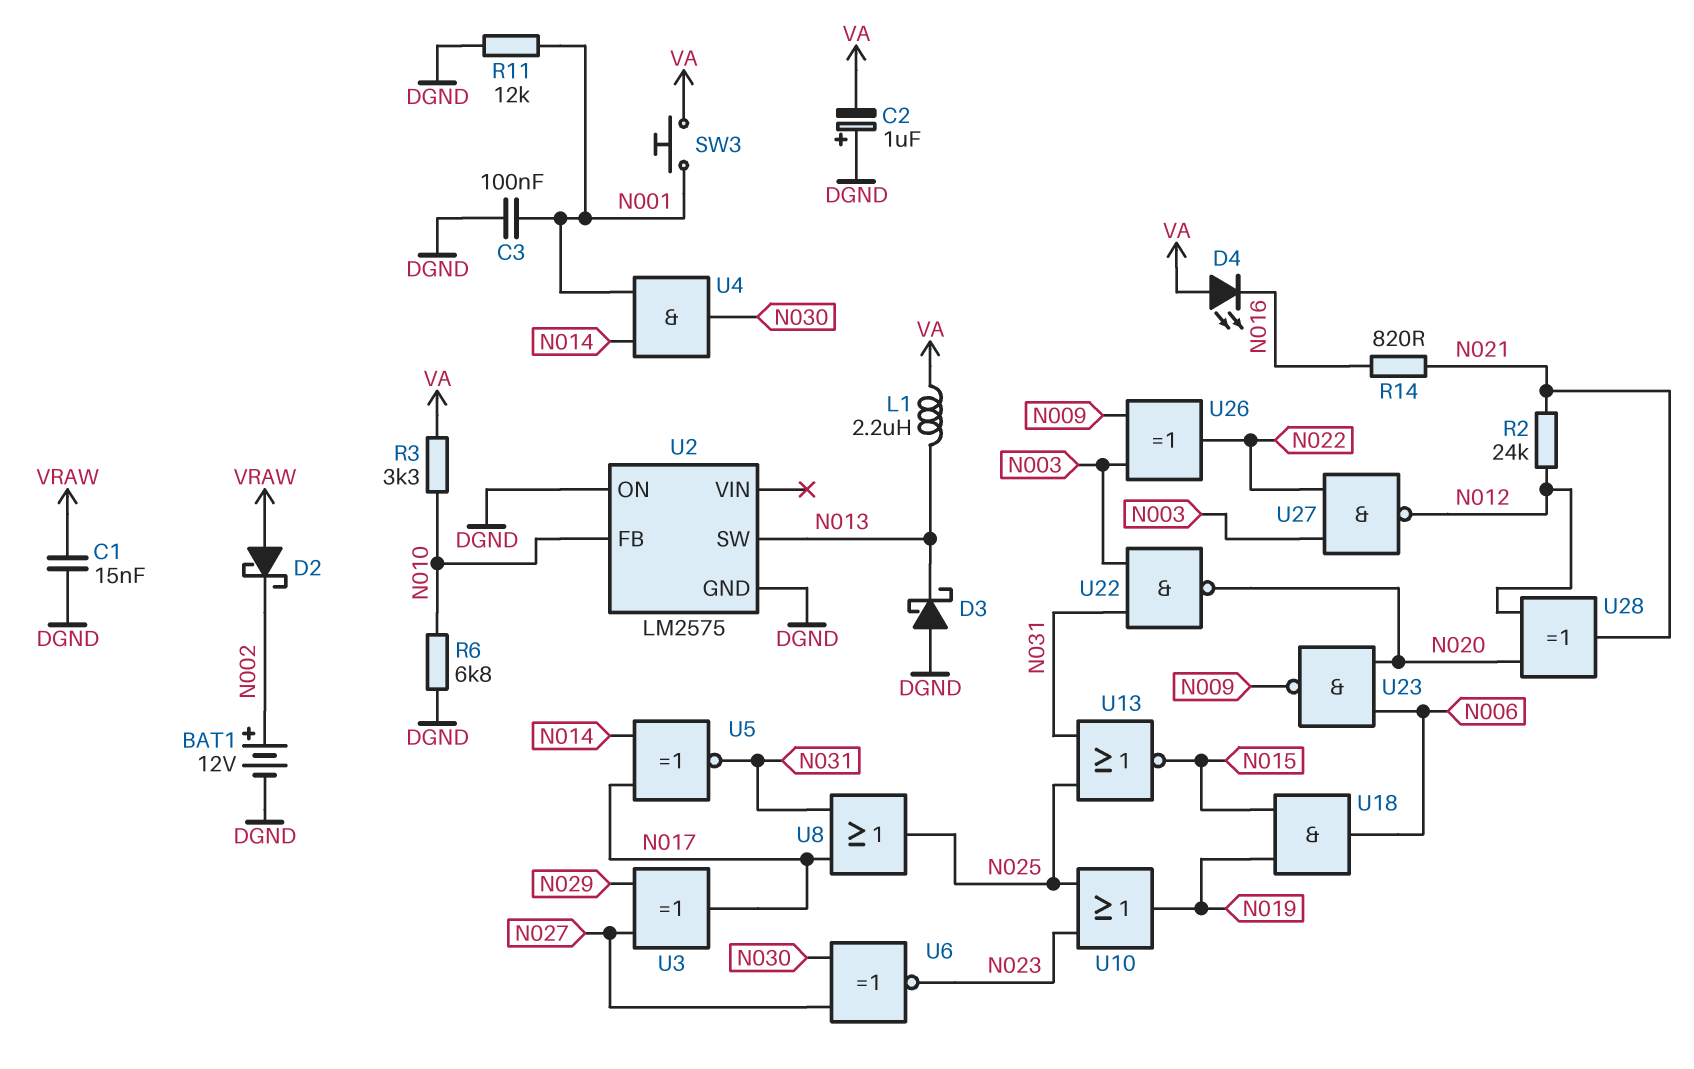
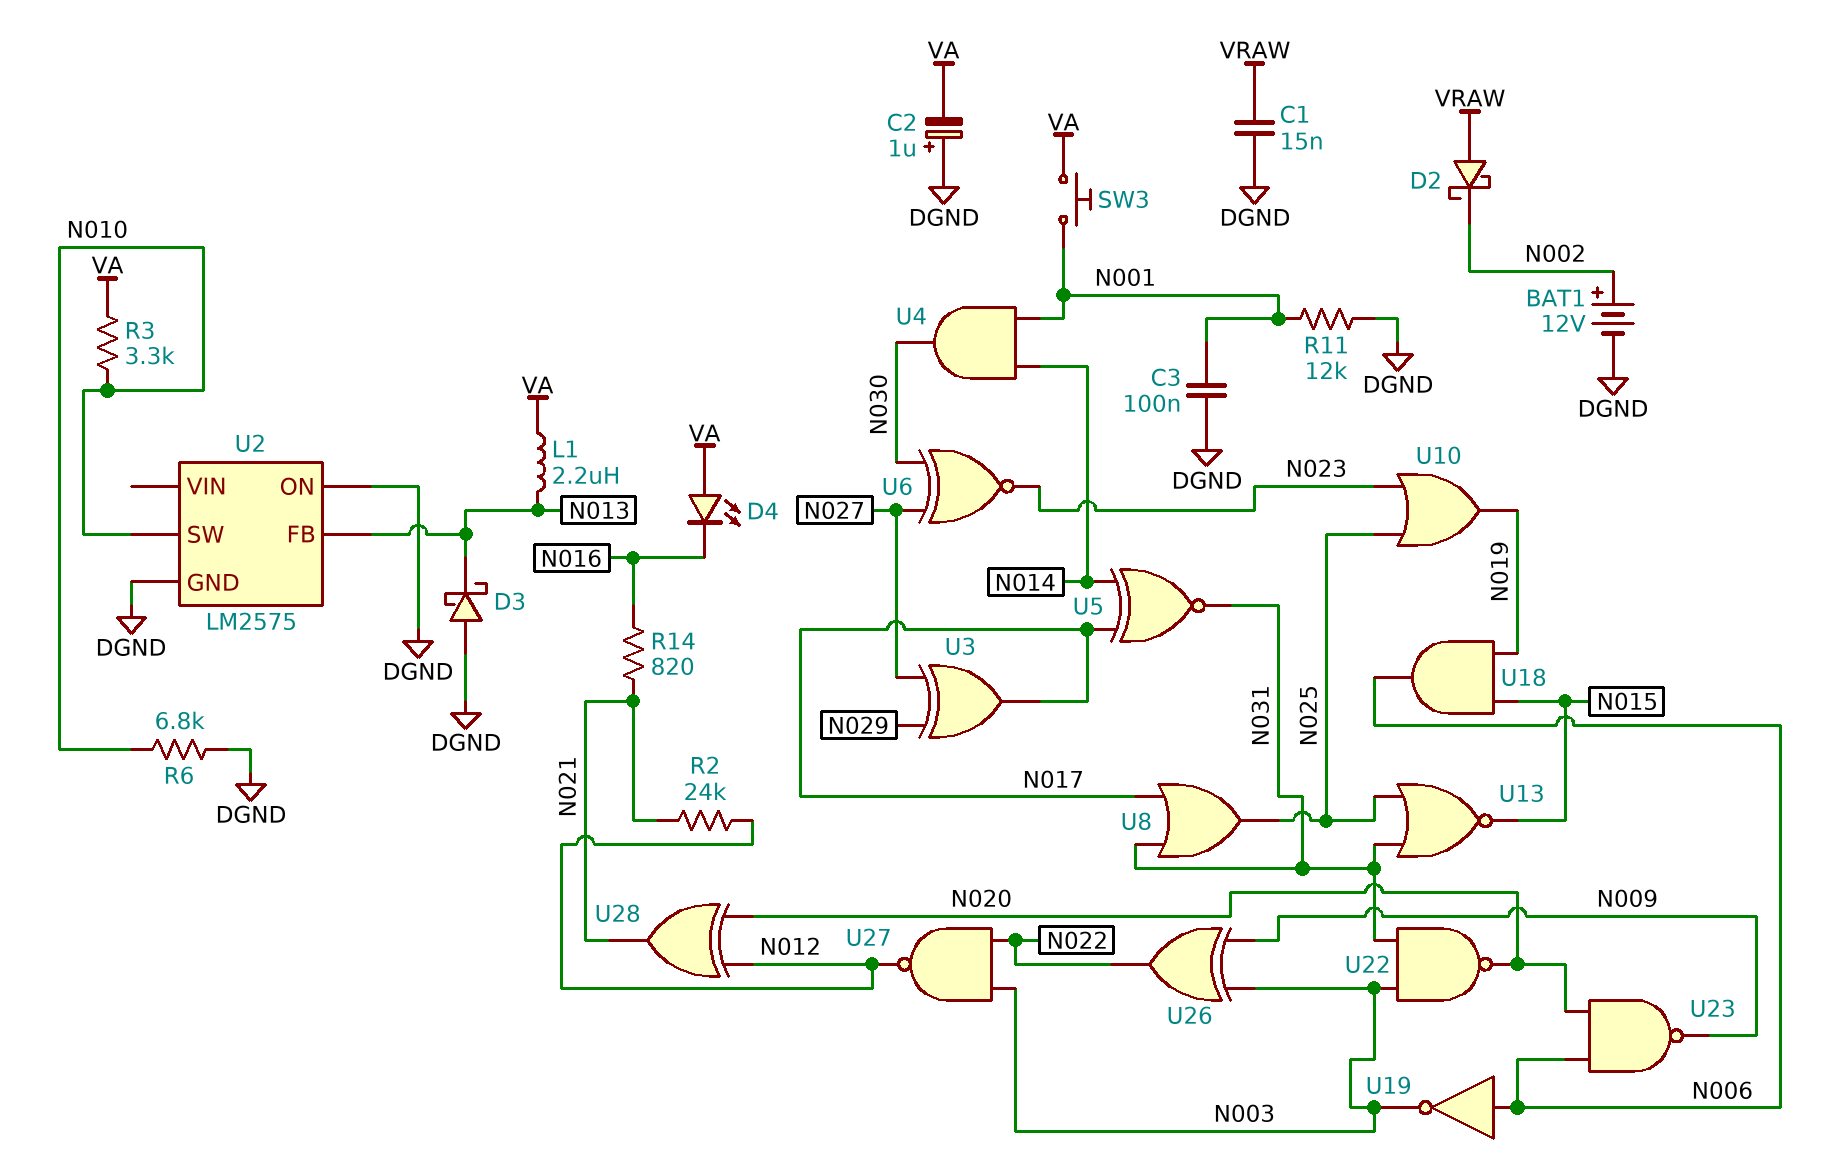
U2 pin FB: N010 -> N013
U2 pin SW: N013 -> N010
U19: none -> NOT (in N006, out N003)

